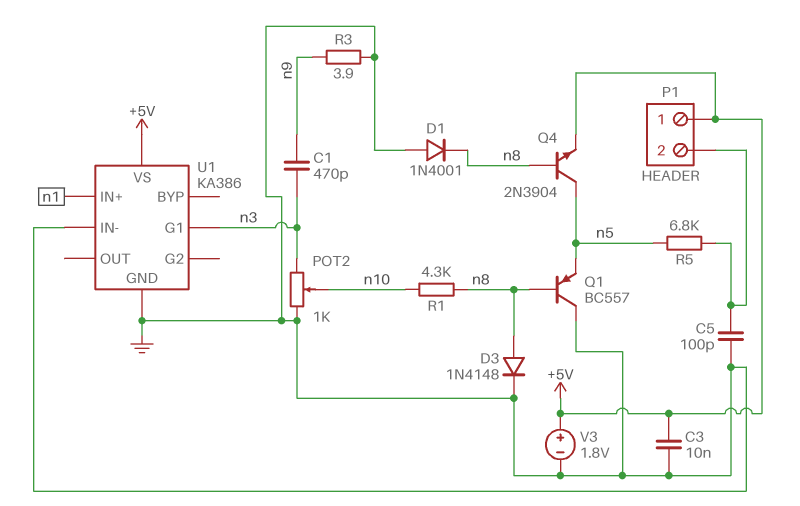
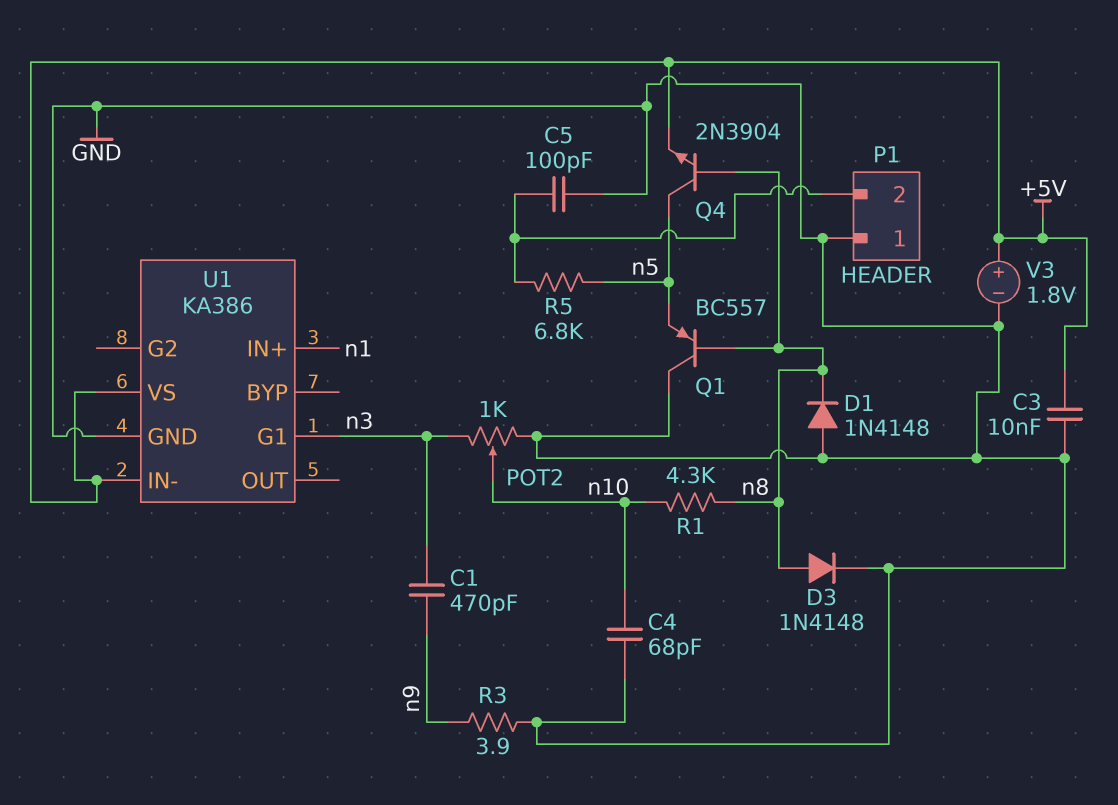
C4: none -> 68pF (GND, n10)
D1: diode 1N4001 (A GND, K n8) -> diode 1N4148 (A GND, K n8)
P1 pin 1: +5V -> GND
U1 pin IN-: GND -> +5V

